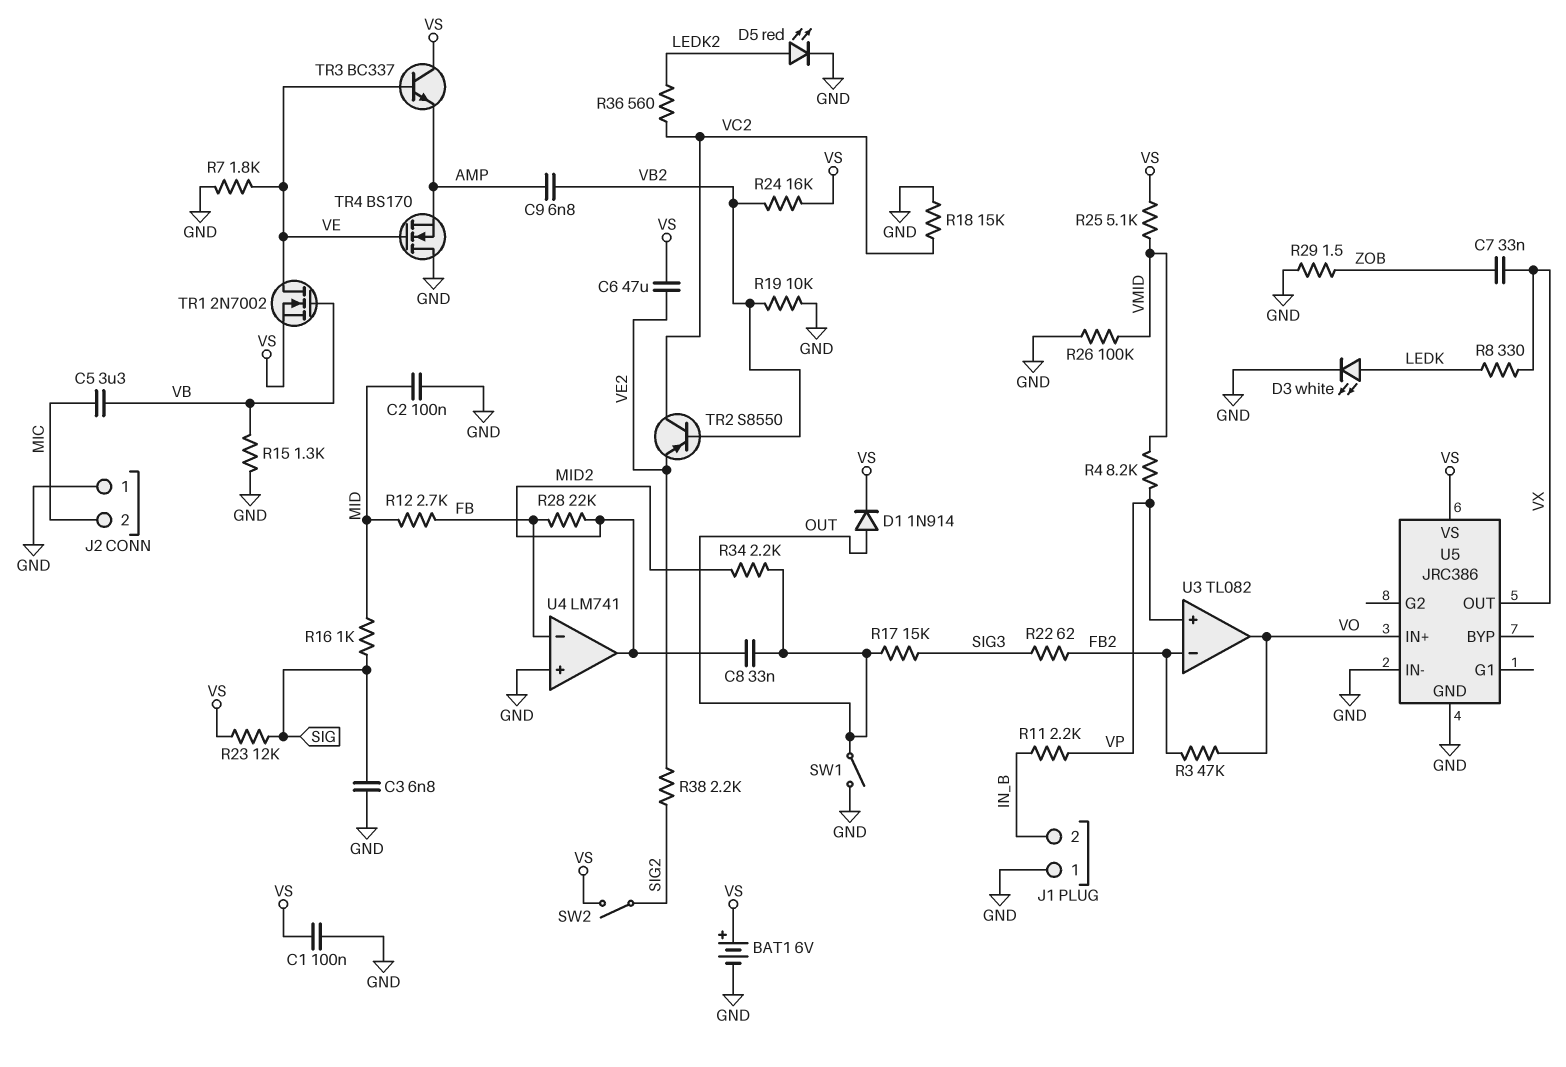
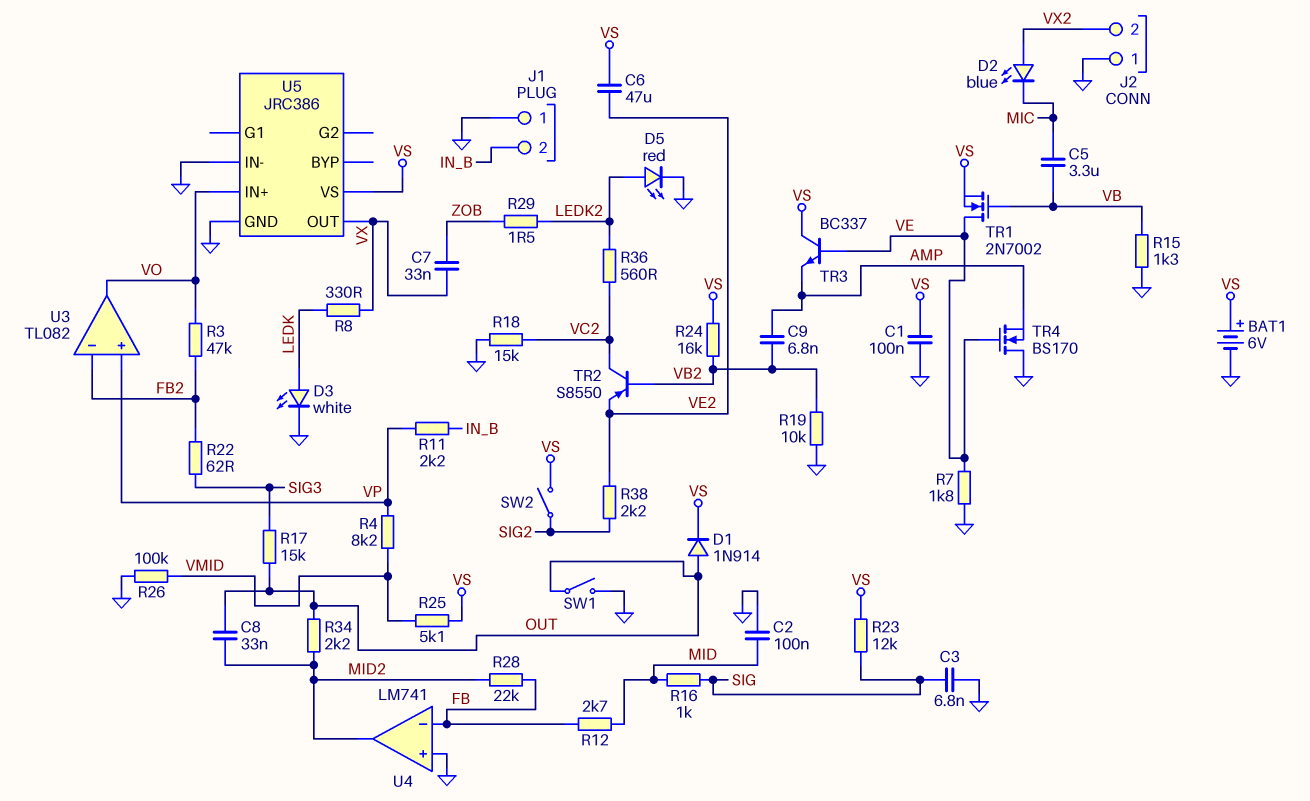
D2: none -> LED blue (A VX2, K MIC)
J2 pin 2: MIC -> VX2
R29: 1.5 (GND, ZOB) -> 1.5 (LEDK2, ZOB)

